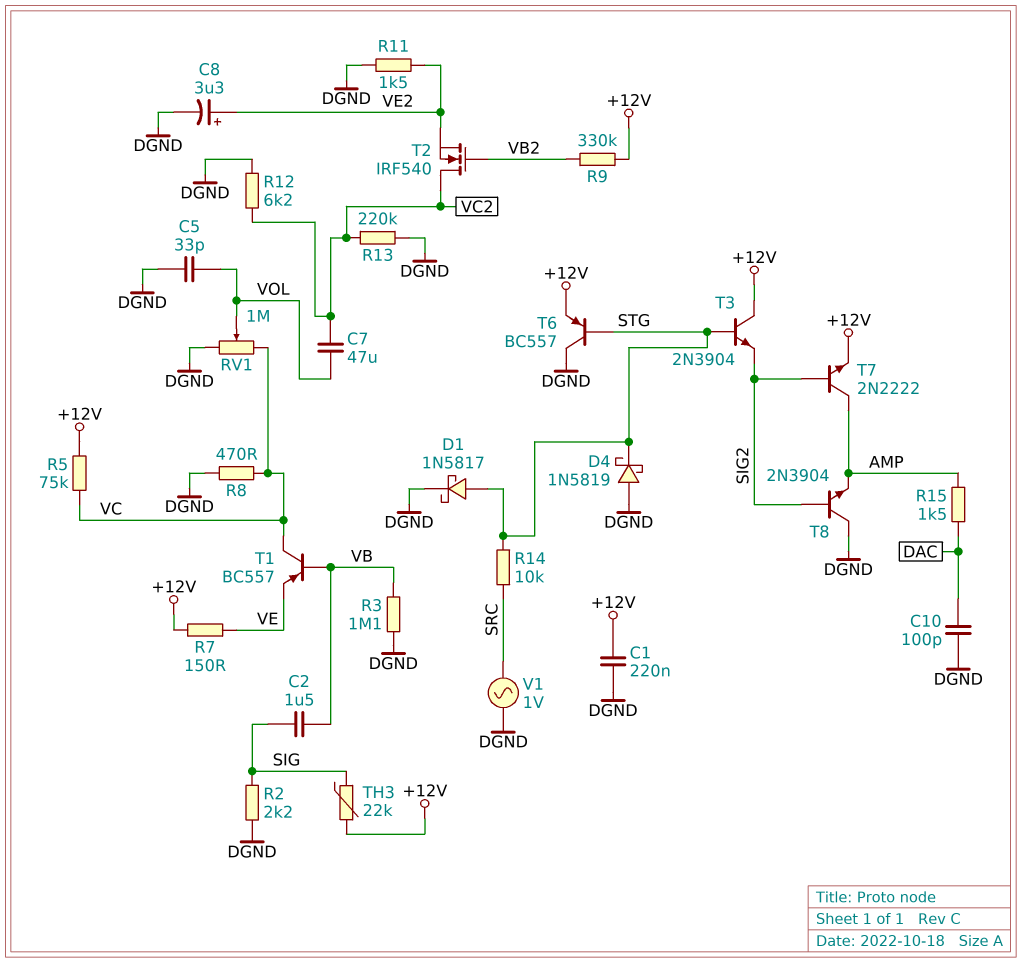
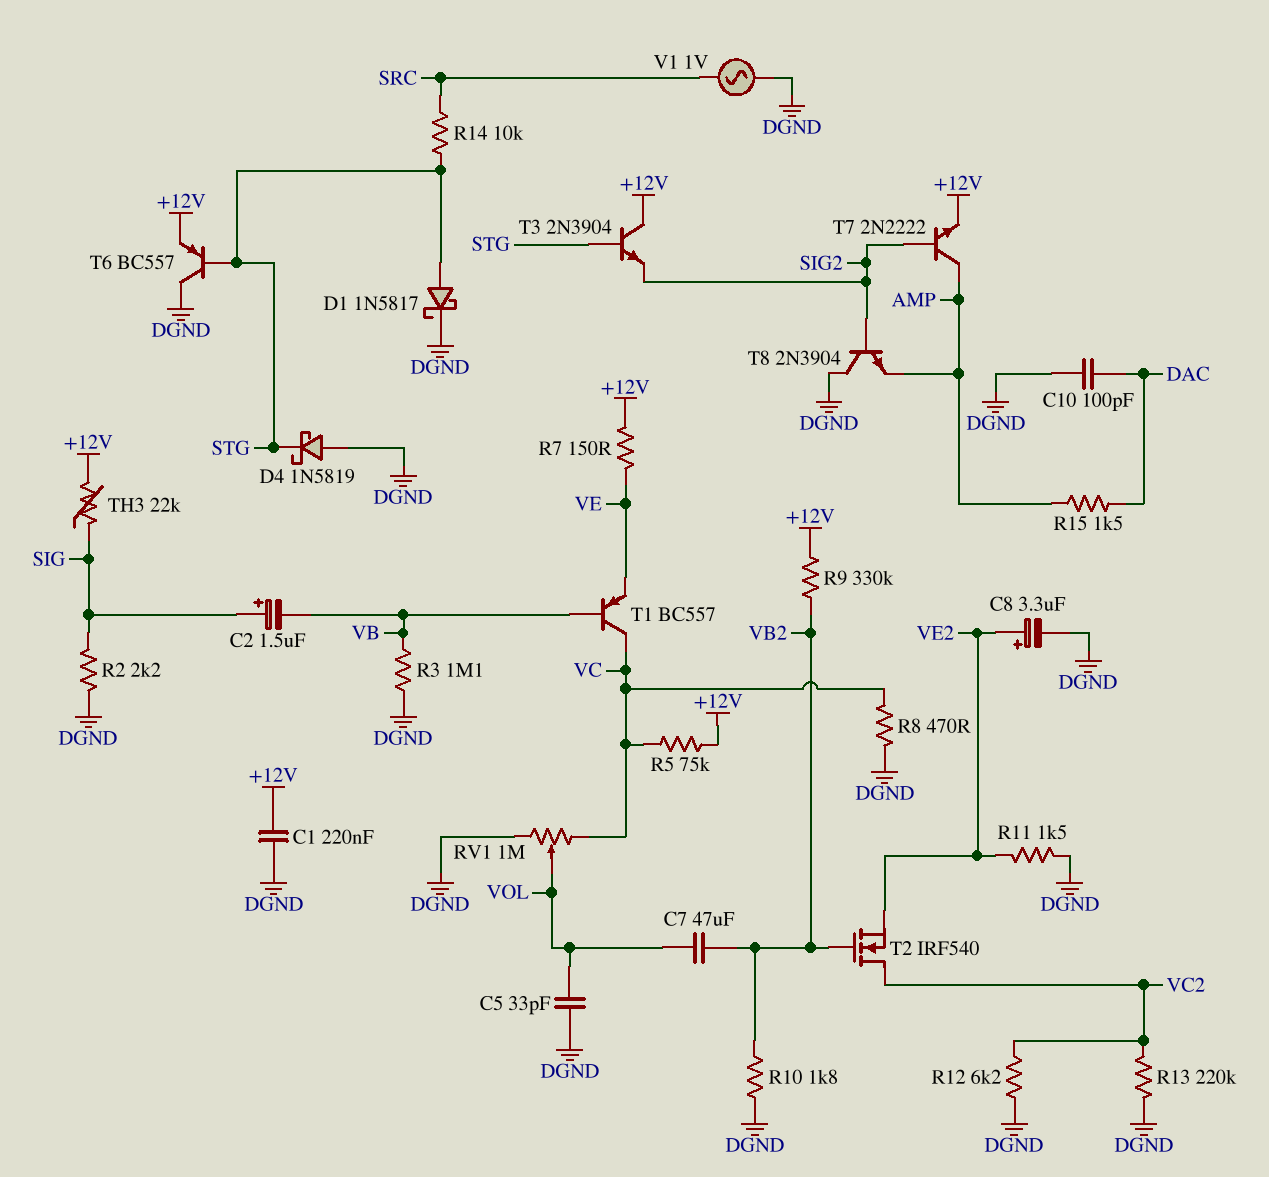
C2: 1.5uF (SIG, VB) -> 1.5uF (plus SIG, minus VB)
C7: 47uF (VC2, VOL) -> 47uF (VB2, VOL)
R10: none -> 1.8k (DGND, VB2)

